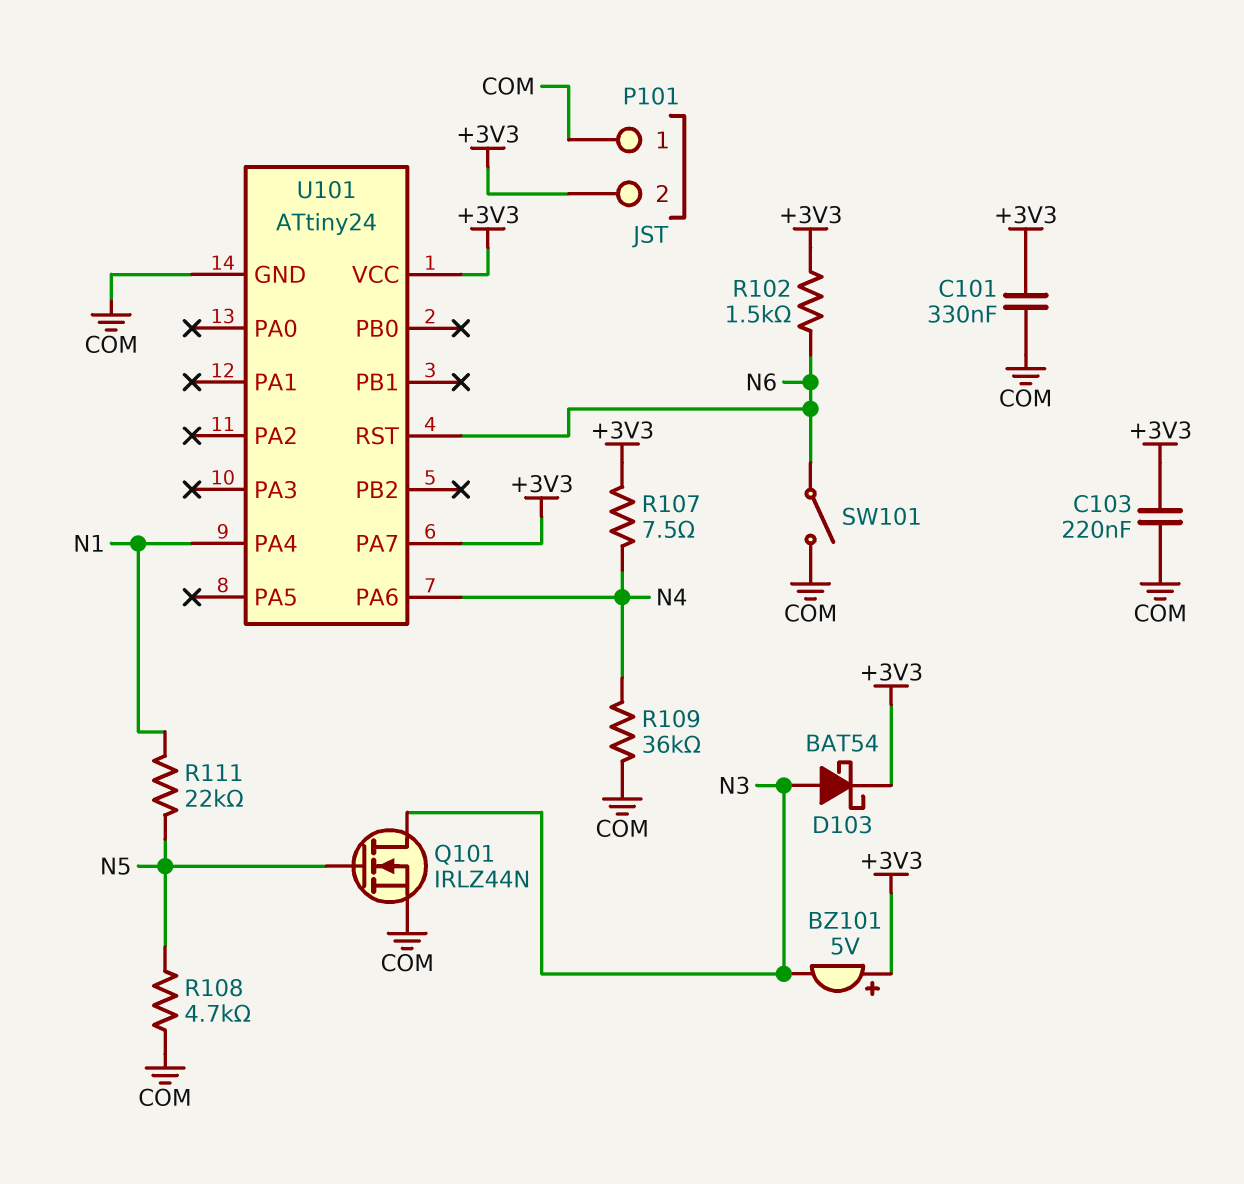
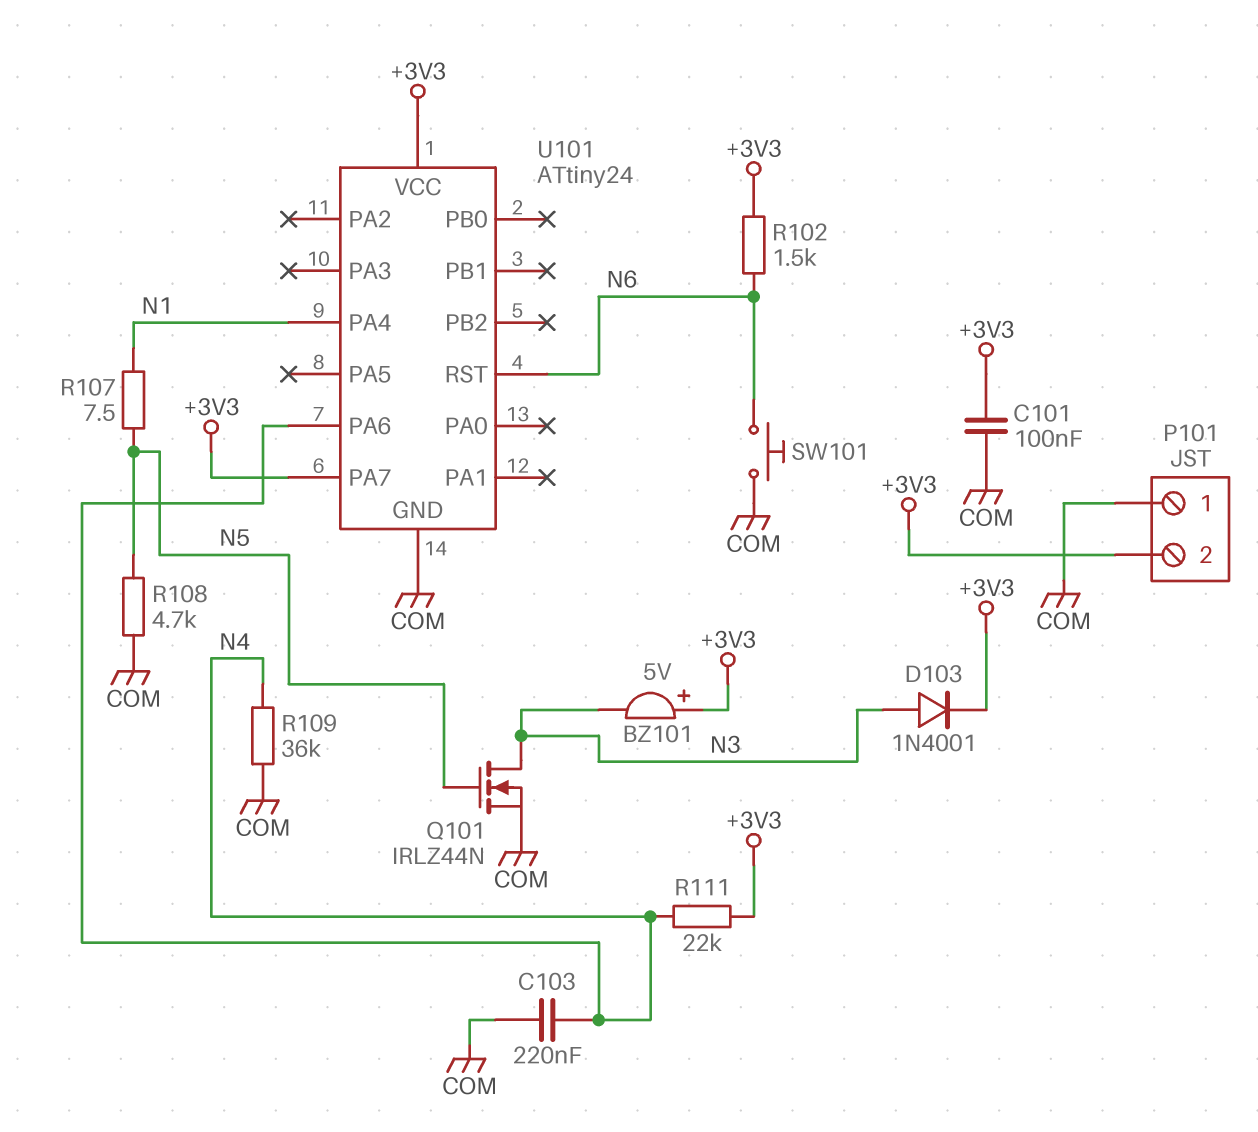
C101: 330nF (+3V3, COM) -> 100nF (+3V3, COM)
C103: 220nF (+3V3, COM) -> 220nF (COM, N4)
D103: schottky BAT54 (A N3, K +3V3) -> diode 1N4001 (A N3, K +3V3)
R107: 7.5 (+3V3, N4) -> 7.5 (N1, N5)
R111: 22k (N1, N5) -> 22k (+3V3, N4)
SW101: switch (COM, N6) -> button (COM, N6)

